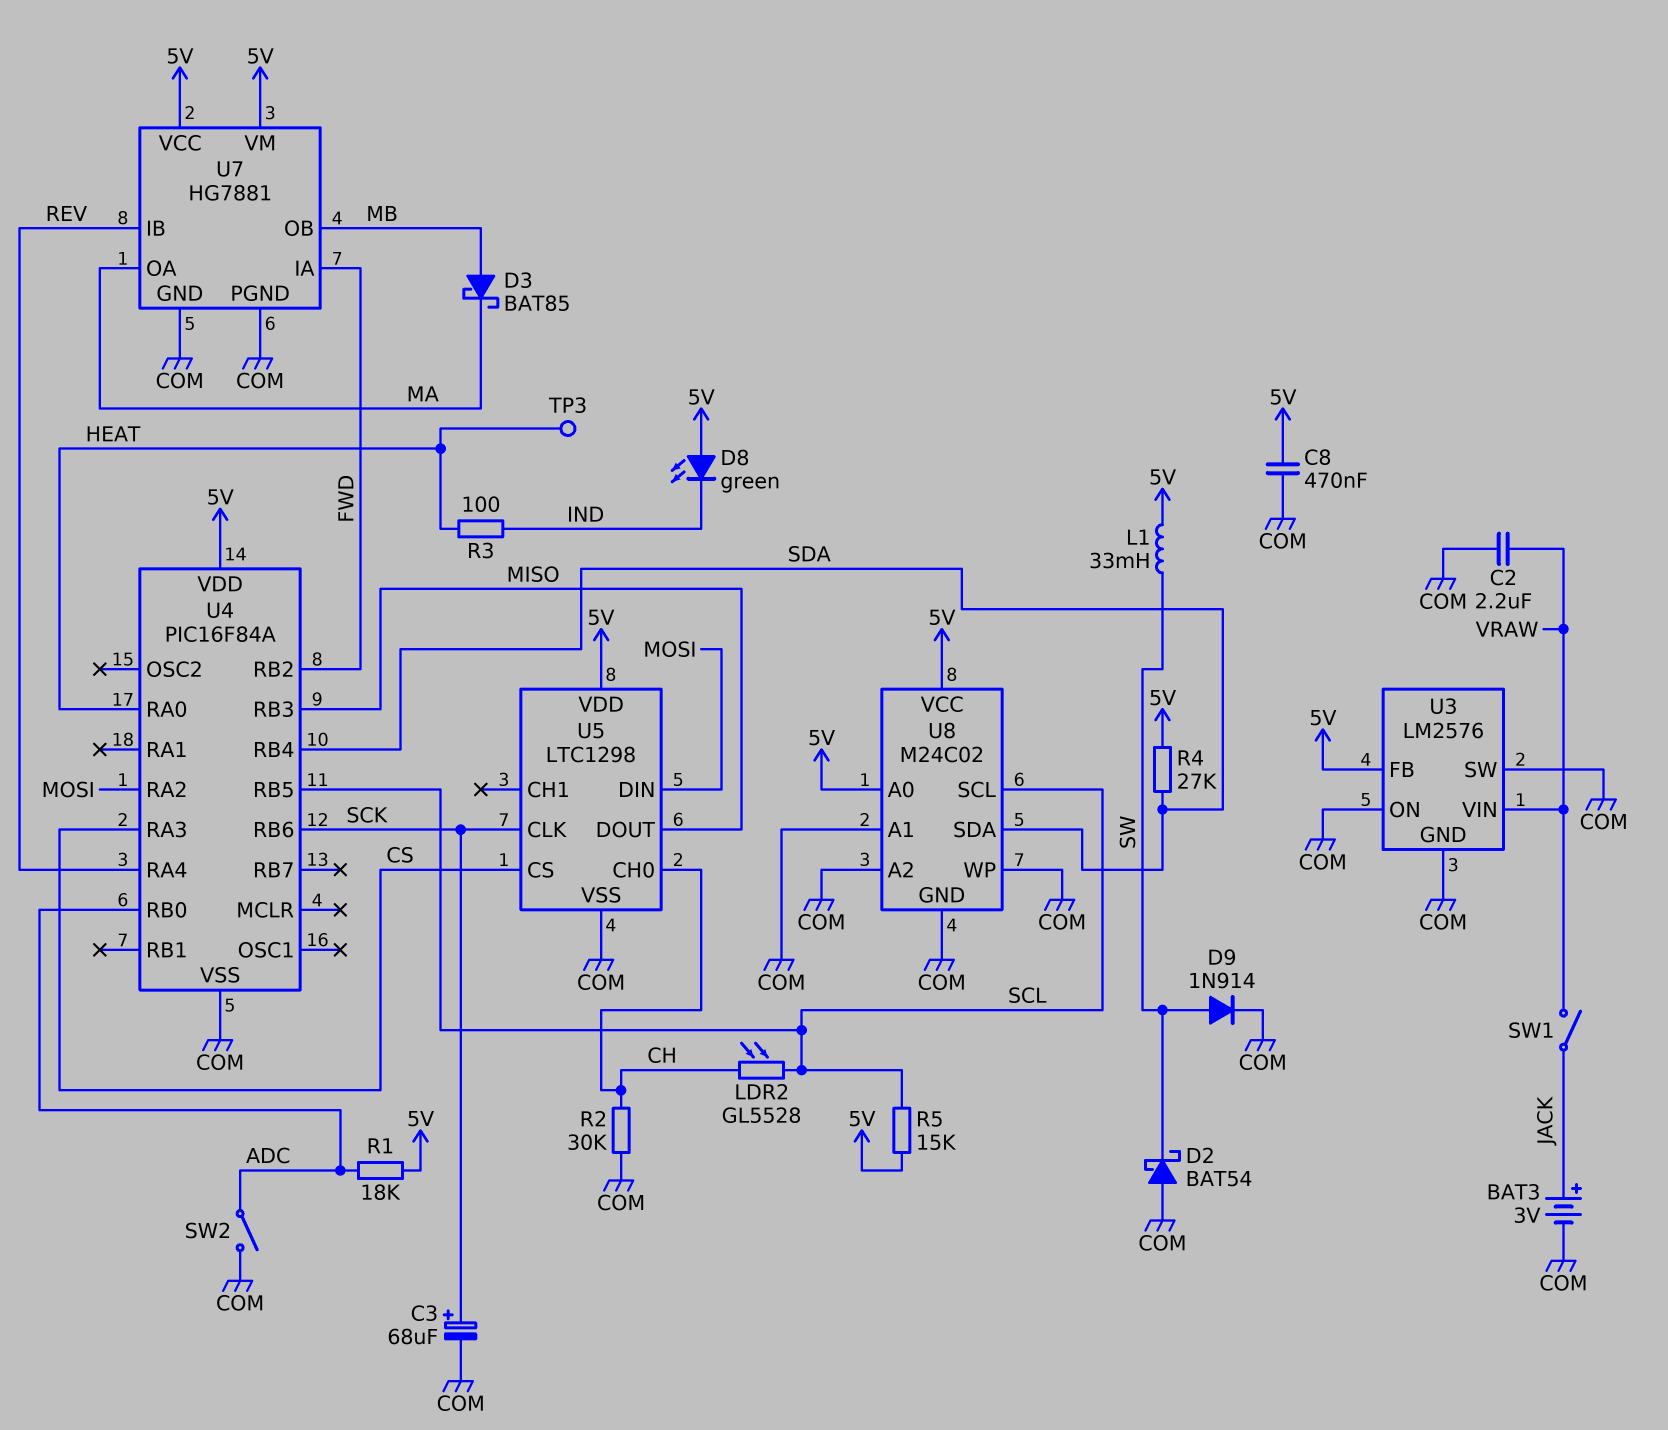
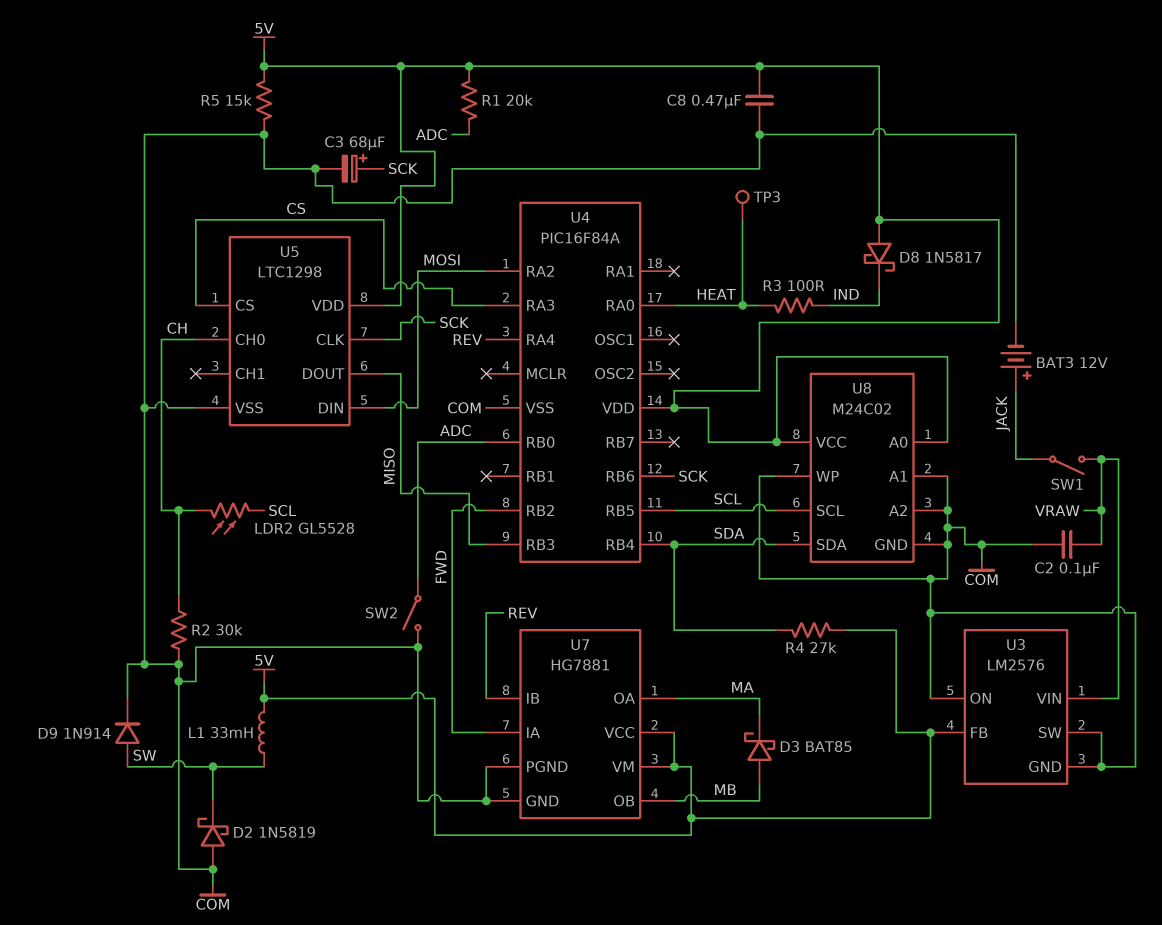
BAT3: 3V (plus JACK, minus COM) -> 12V (plus JACK, minus COM)
C2: 2.2uF (COM, VRAW) -> 100nF (COM, VRAW)
D2: schottky BAT54 (A COM, K SW) -> schottky 1N5819 (A COM, K SW)
D8: LED green (A 5V, K IND) -> schottky 1N5817 (A 5V, K IND)
R1: 18k (5V, ADC) -> 20k (5V, ADC)
R5: 15k (5V, SCL) -> 15k (5V, COM)

